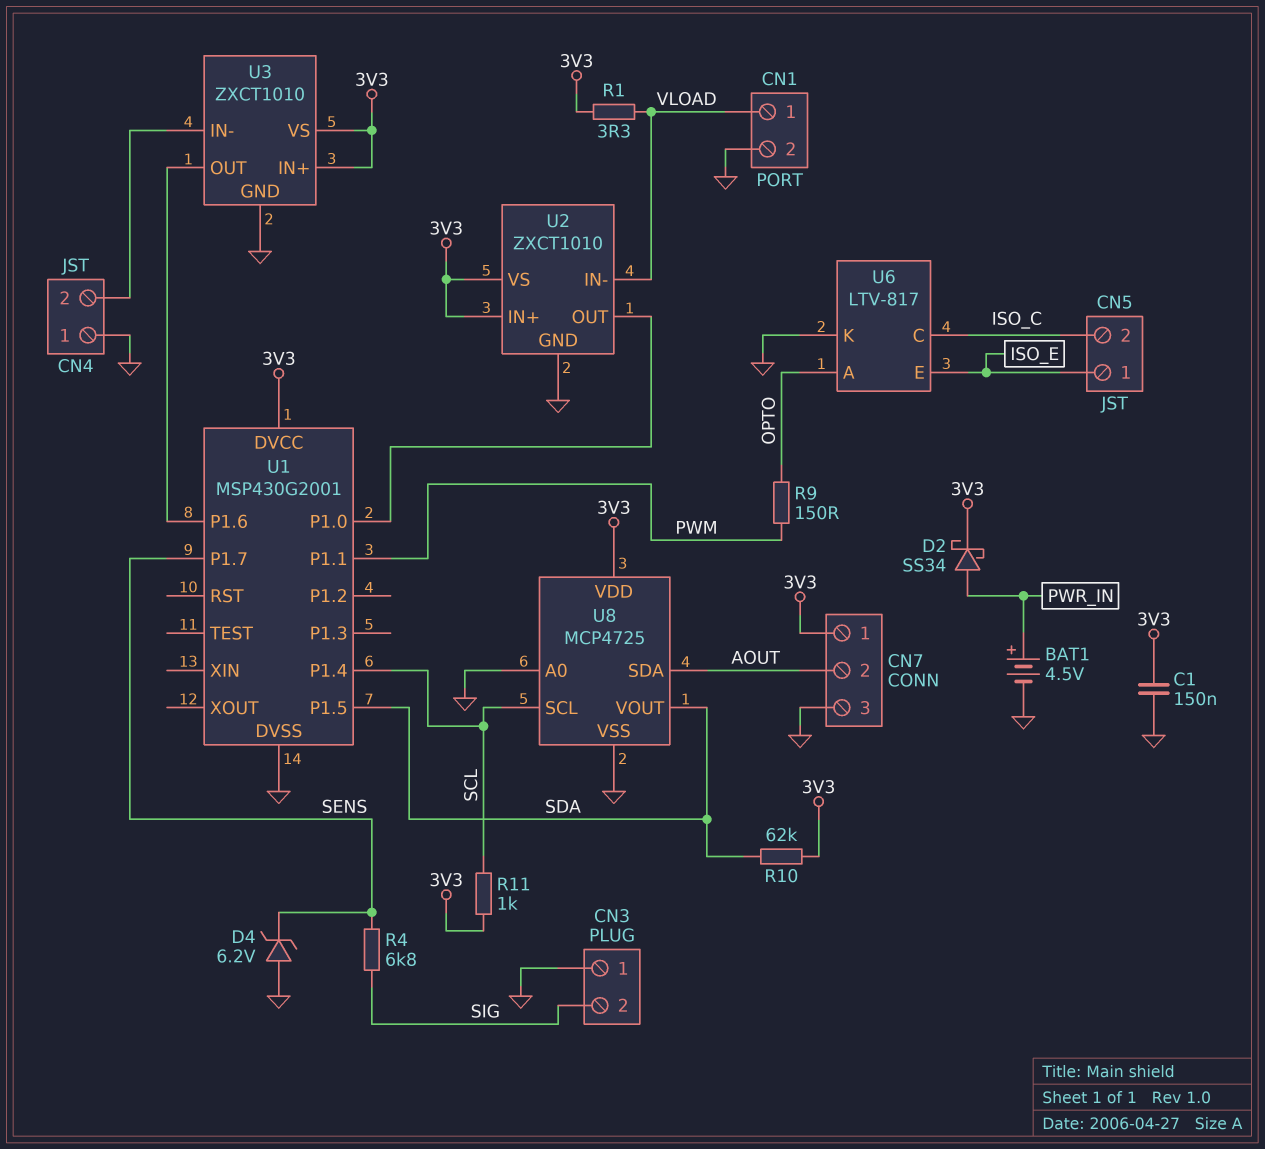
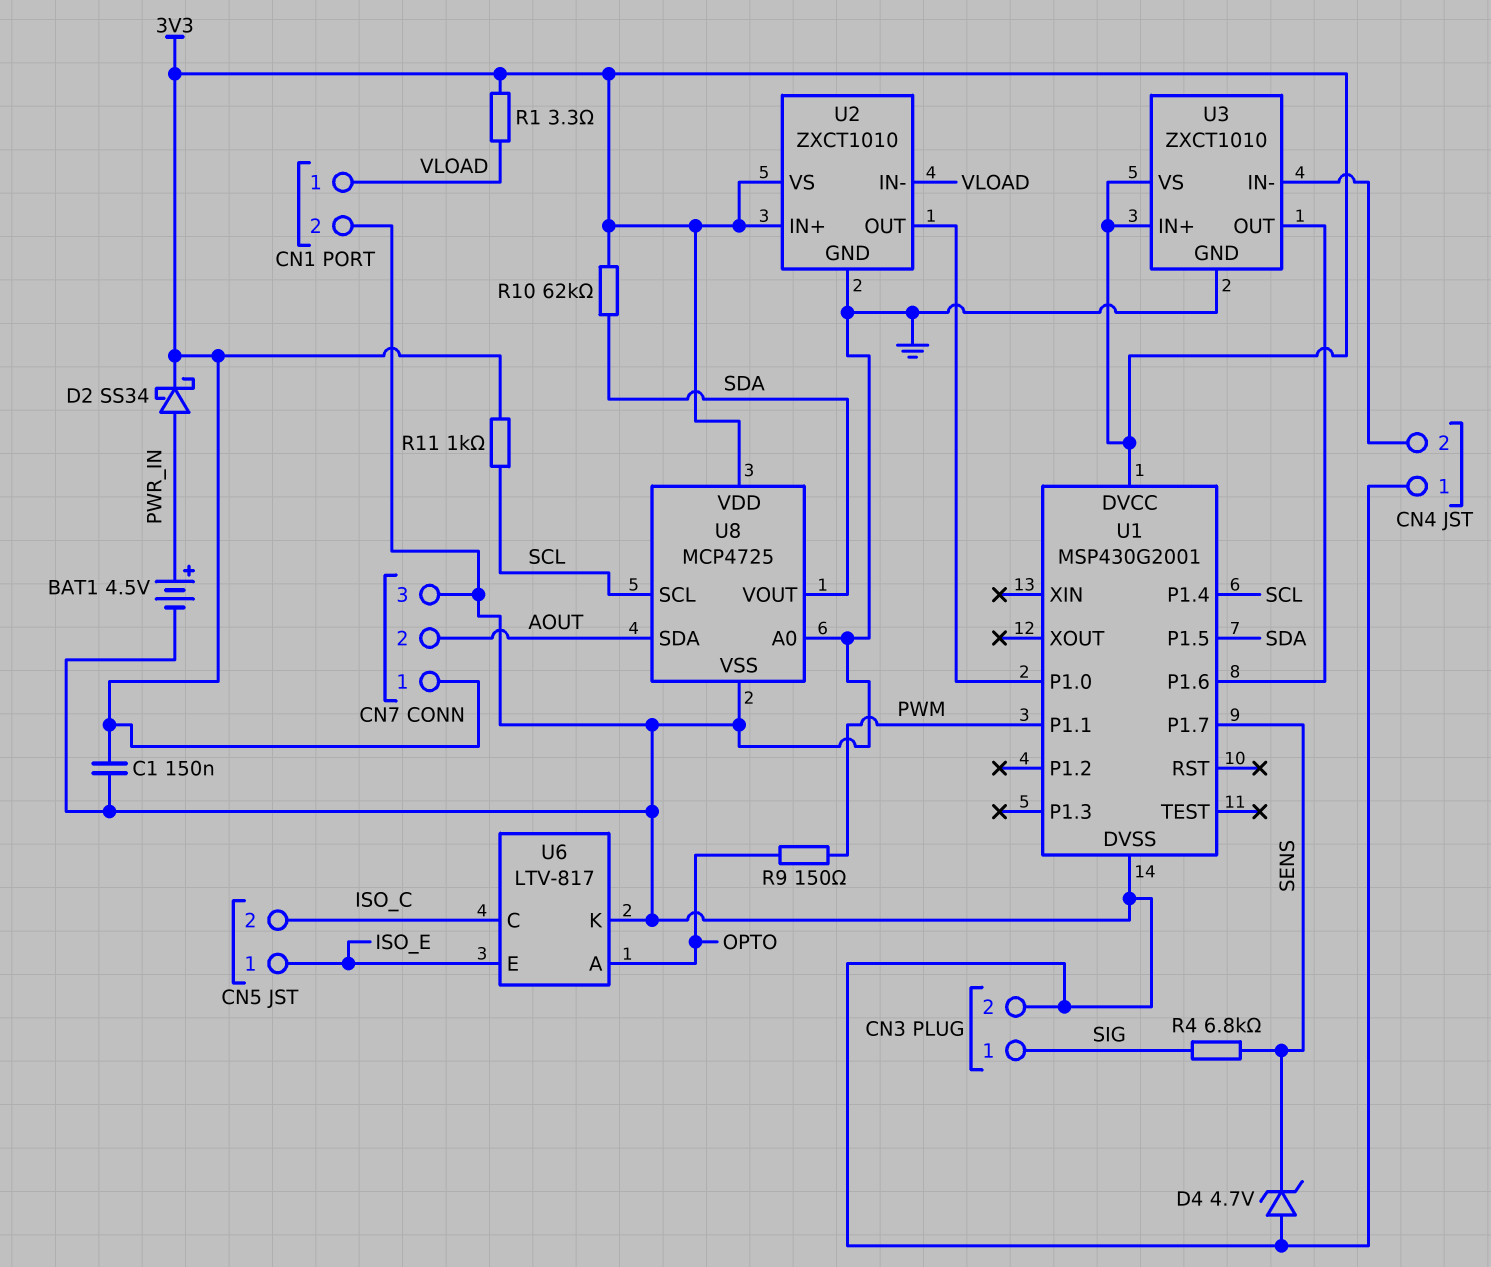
CN3 pin 1: GND -> SIG
CN3 pin 2: SIG -> GND
D4: zener 6.2V (A GND, K SENS) -> zener 4.7V (A GND, K SENS)

